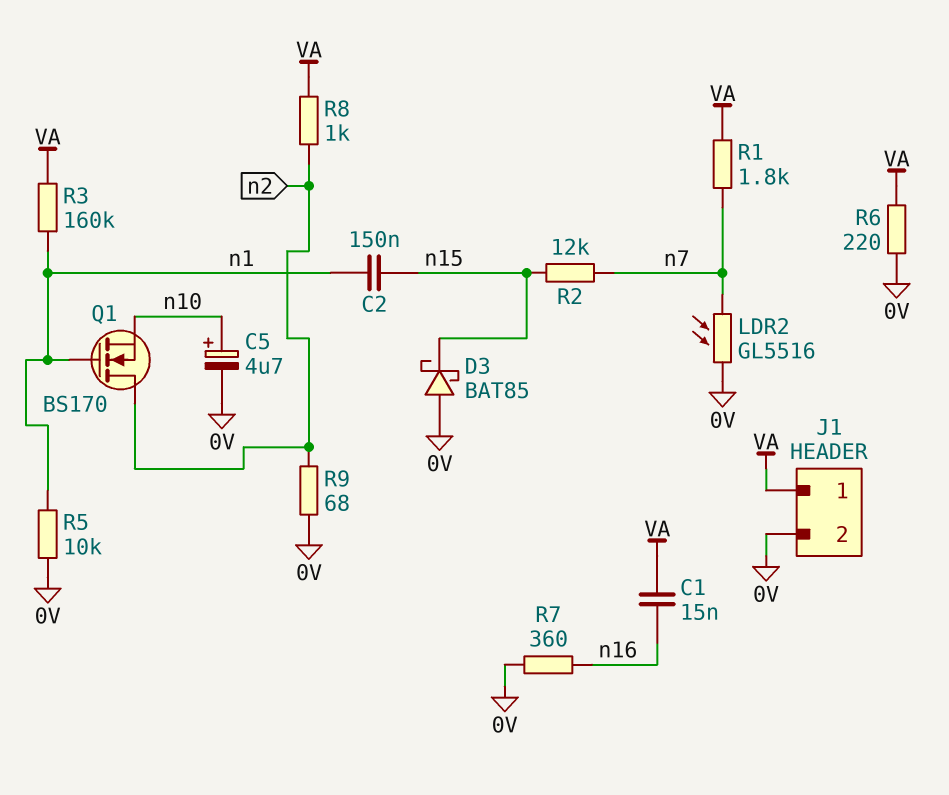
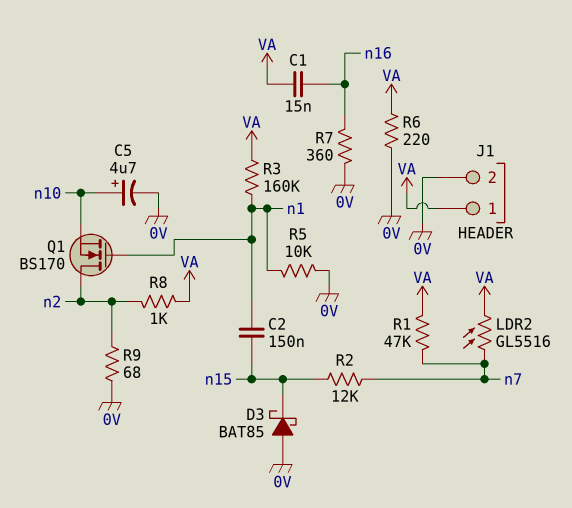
LDR2: GL5516 (0V, n7) -> GL5516 (VA, n7)
R1: 1.8k (VA, n7) -> 47k (VA, n7)

